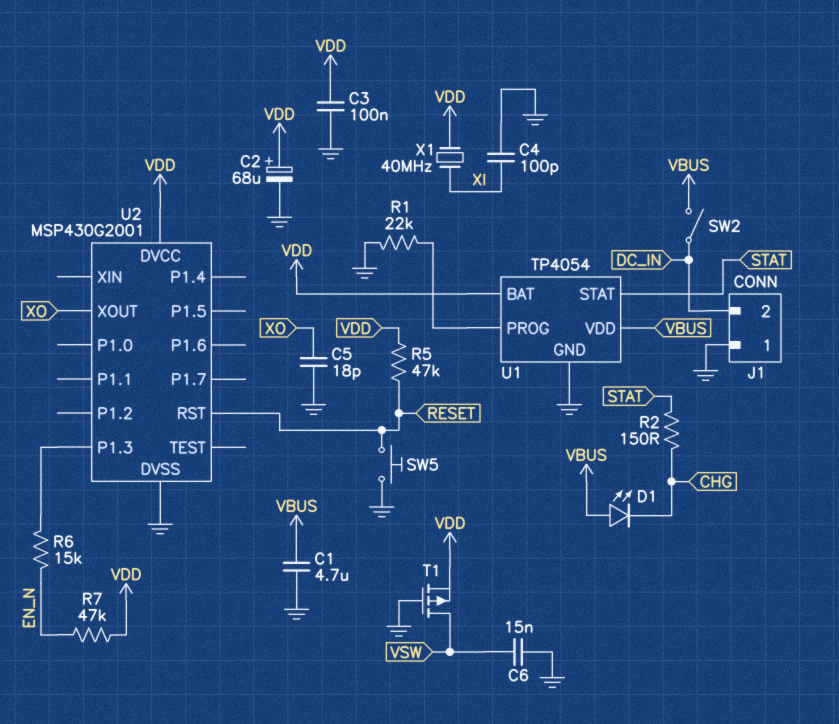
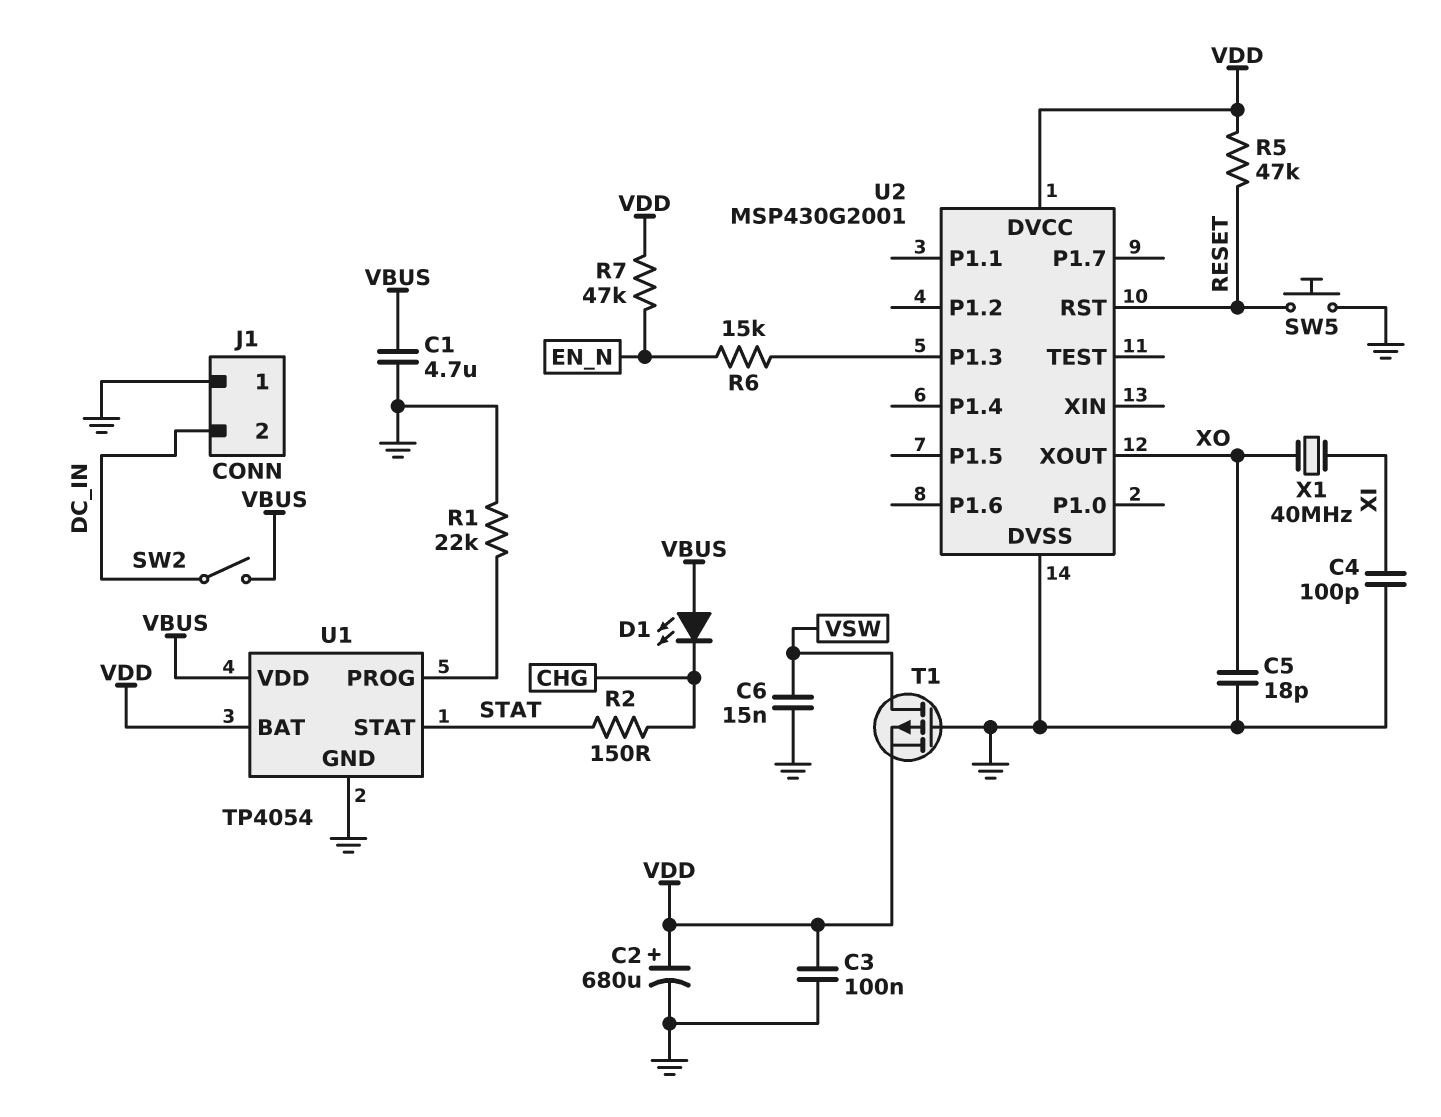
C2: 68uF (plus VDD, minus GND) -> 680uF (plus VDD, minus GND)
X1: 40MHz (VDD, XI) -> 40MHz (XI, XO)

